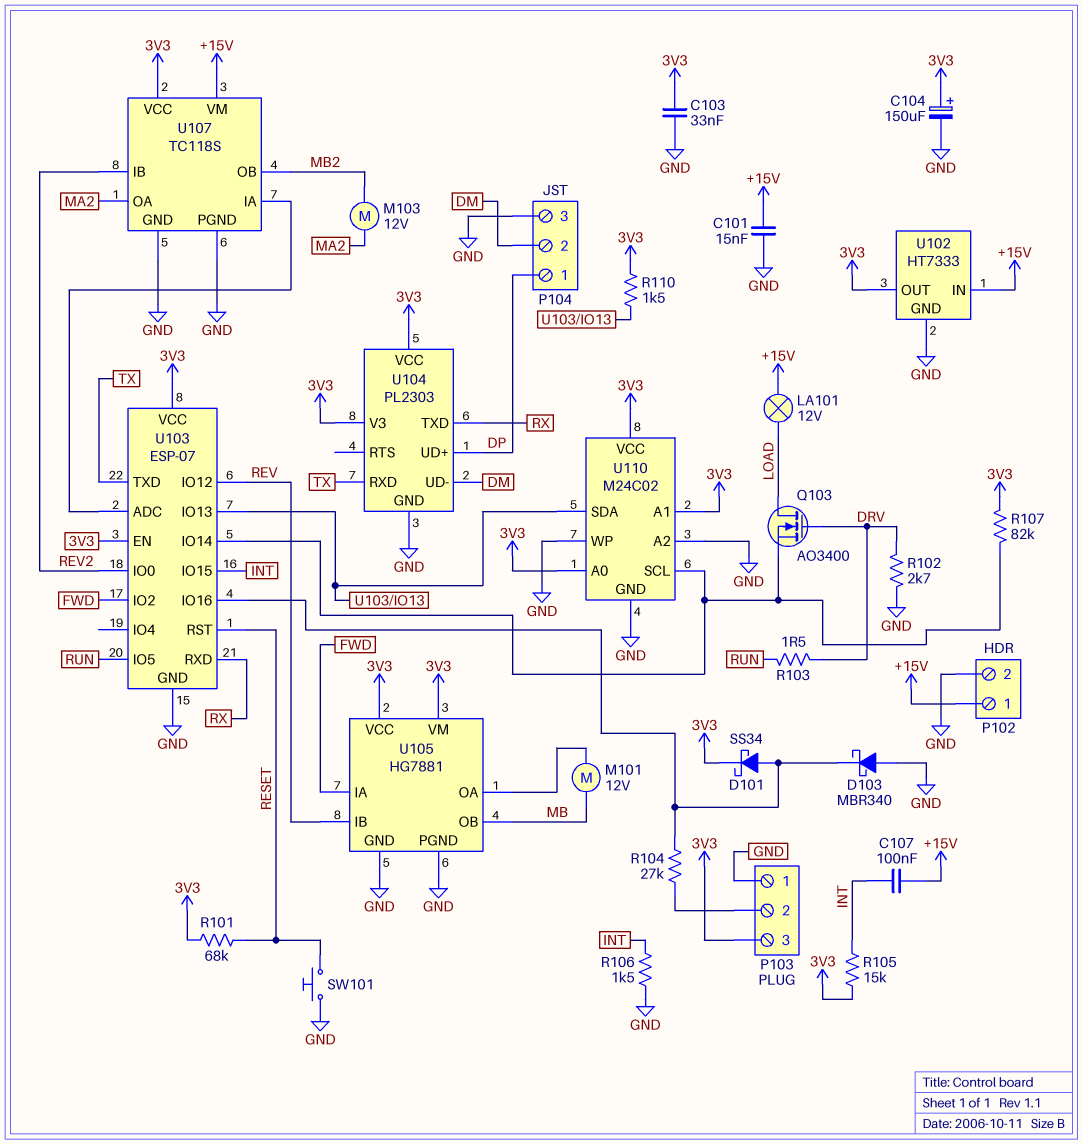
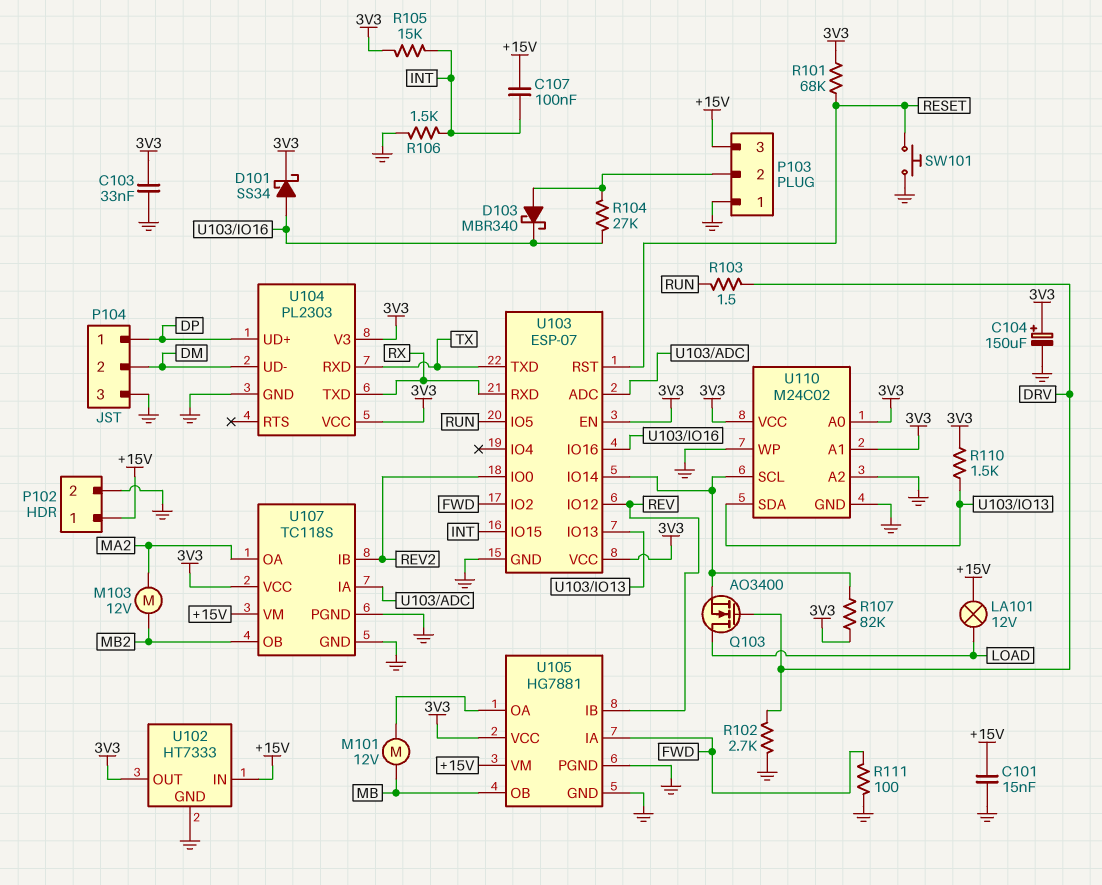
D103: schottky MBR340 (A GND, K U103/IO16) -> schottky MBR340 (A P103/2, K U103/IO16)
P103 pin 3: 3V3 -> +15V
R111: none -> 100 (FWD, GND)
U105 pin VM: 3V3 -> +15V

